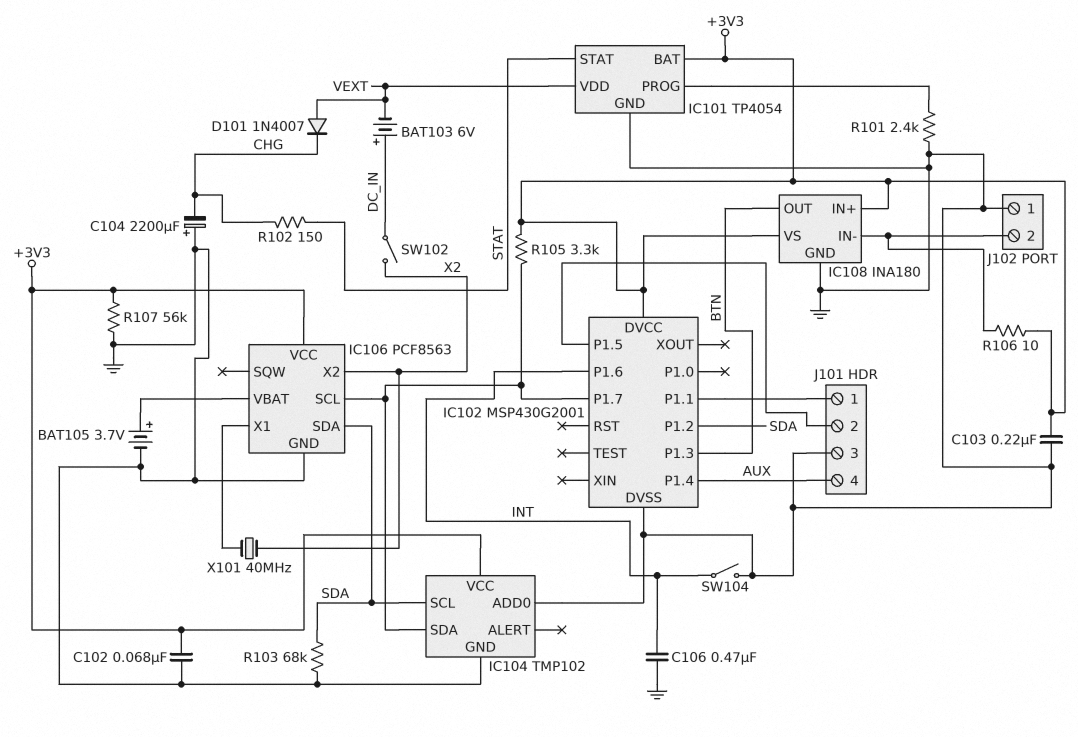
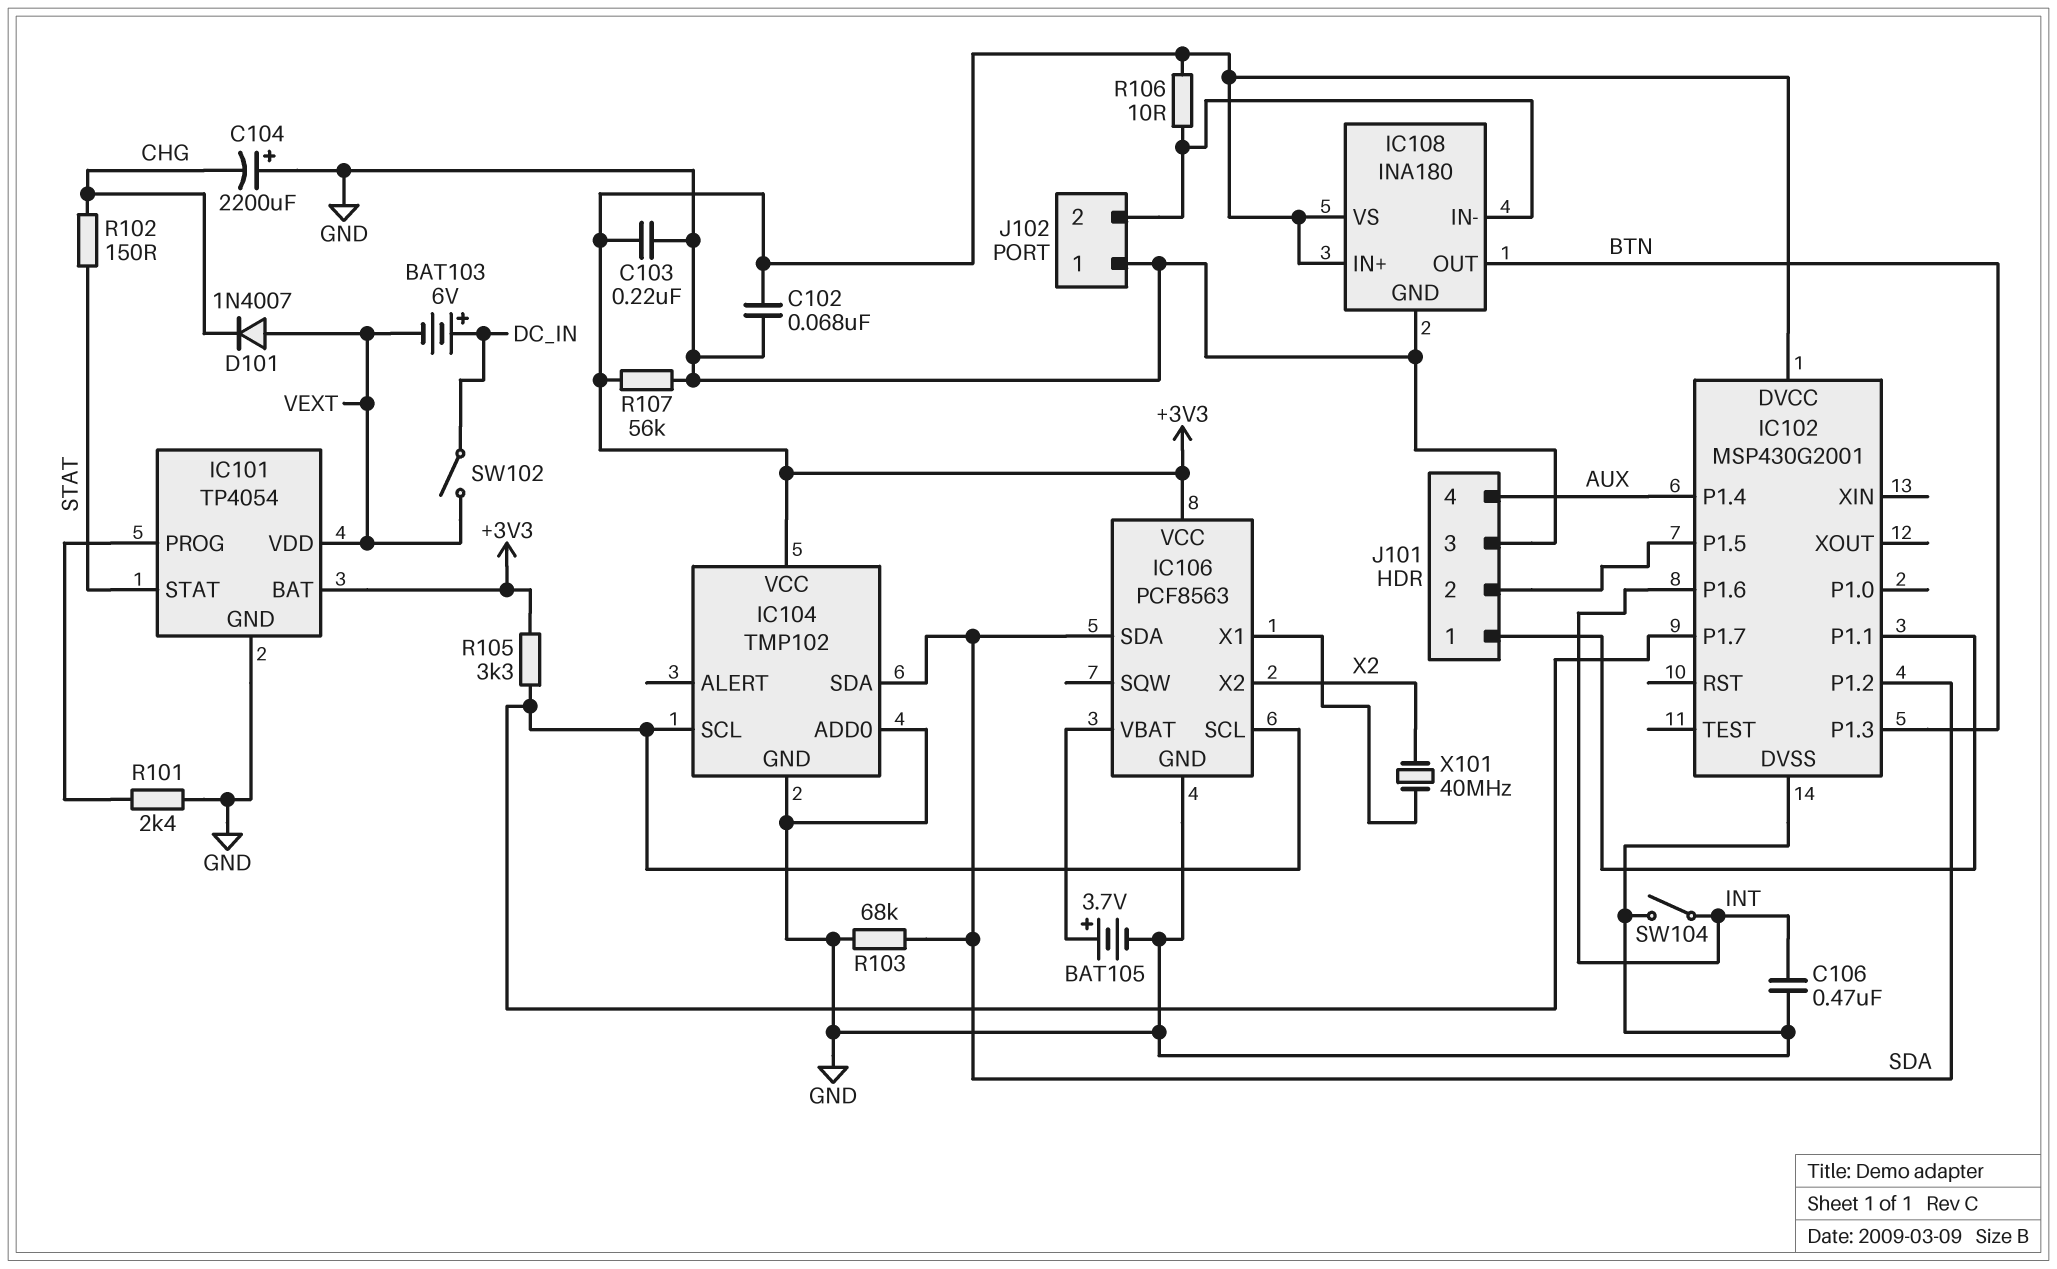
IC104 pin SCL: SDA -> IC102/P1.7
IC104 pin SDA: IC102/P1.7 -> SDA
SW102: switch (DC_IN, X2) -> switch (DC_IN, VEXT)

